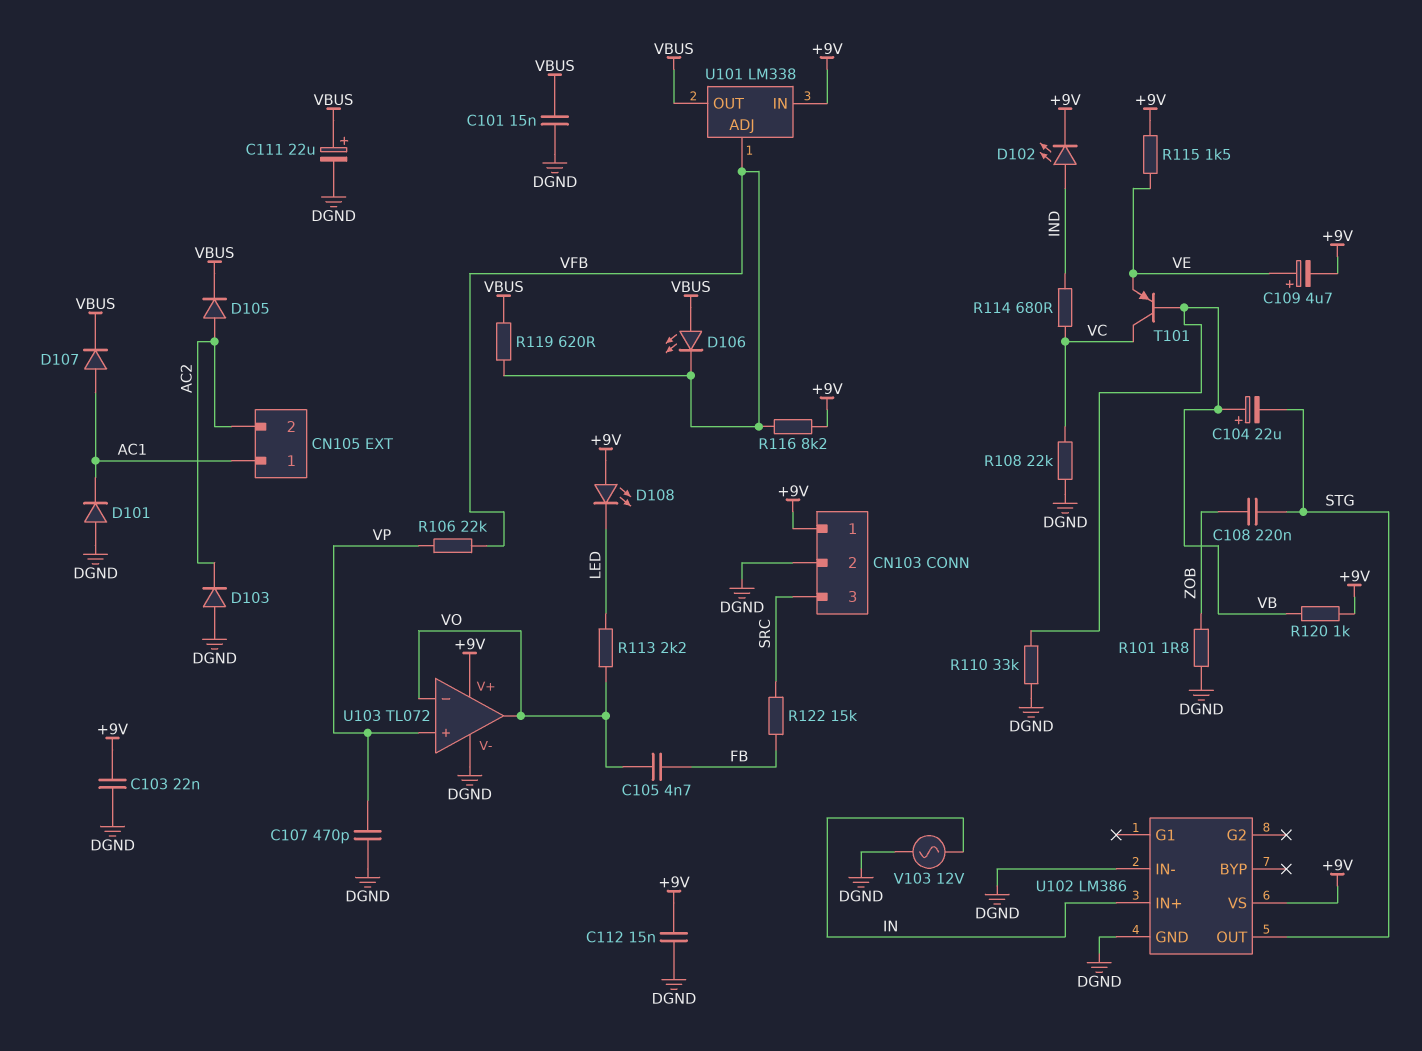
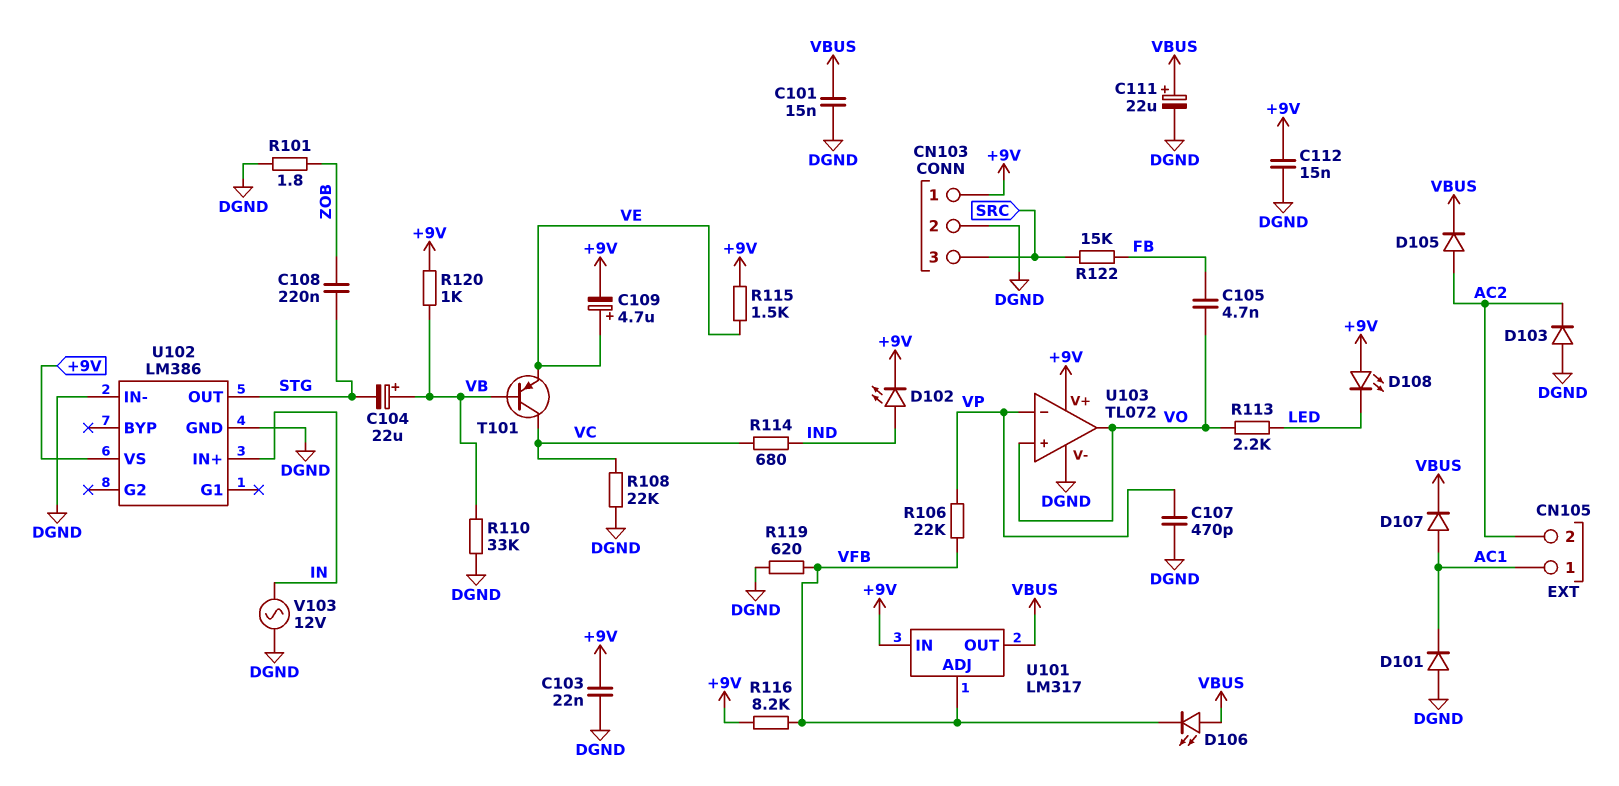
R119: 620 (VBUS, VFB) -> 620 (DGND, VFB)
U101: LM338 -> LM317
U103 pin in+: VP -> VO
U103 pin in-: VO -> VP

